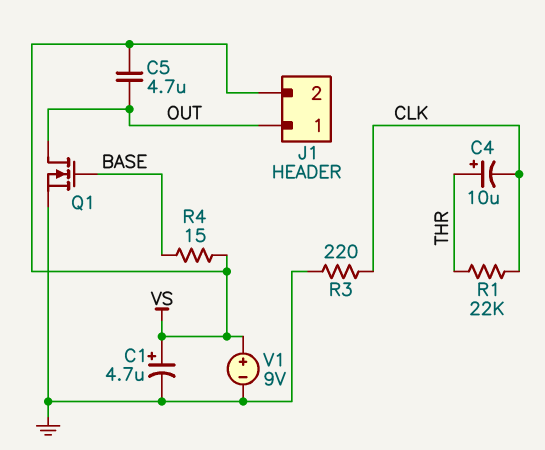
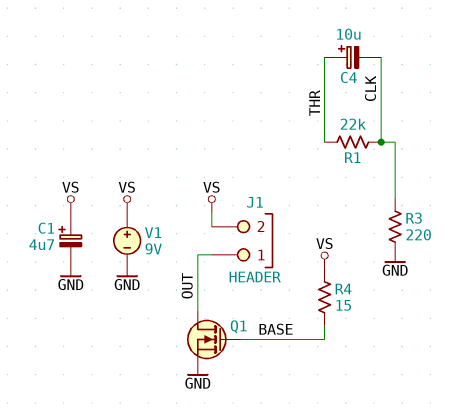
C5: 4.7uF (OUT, VS) -> none

